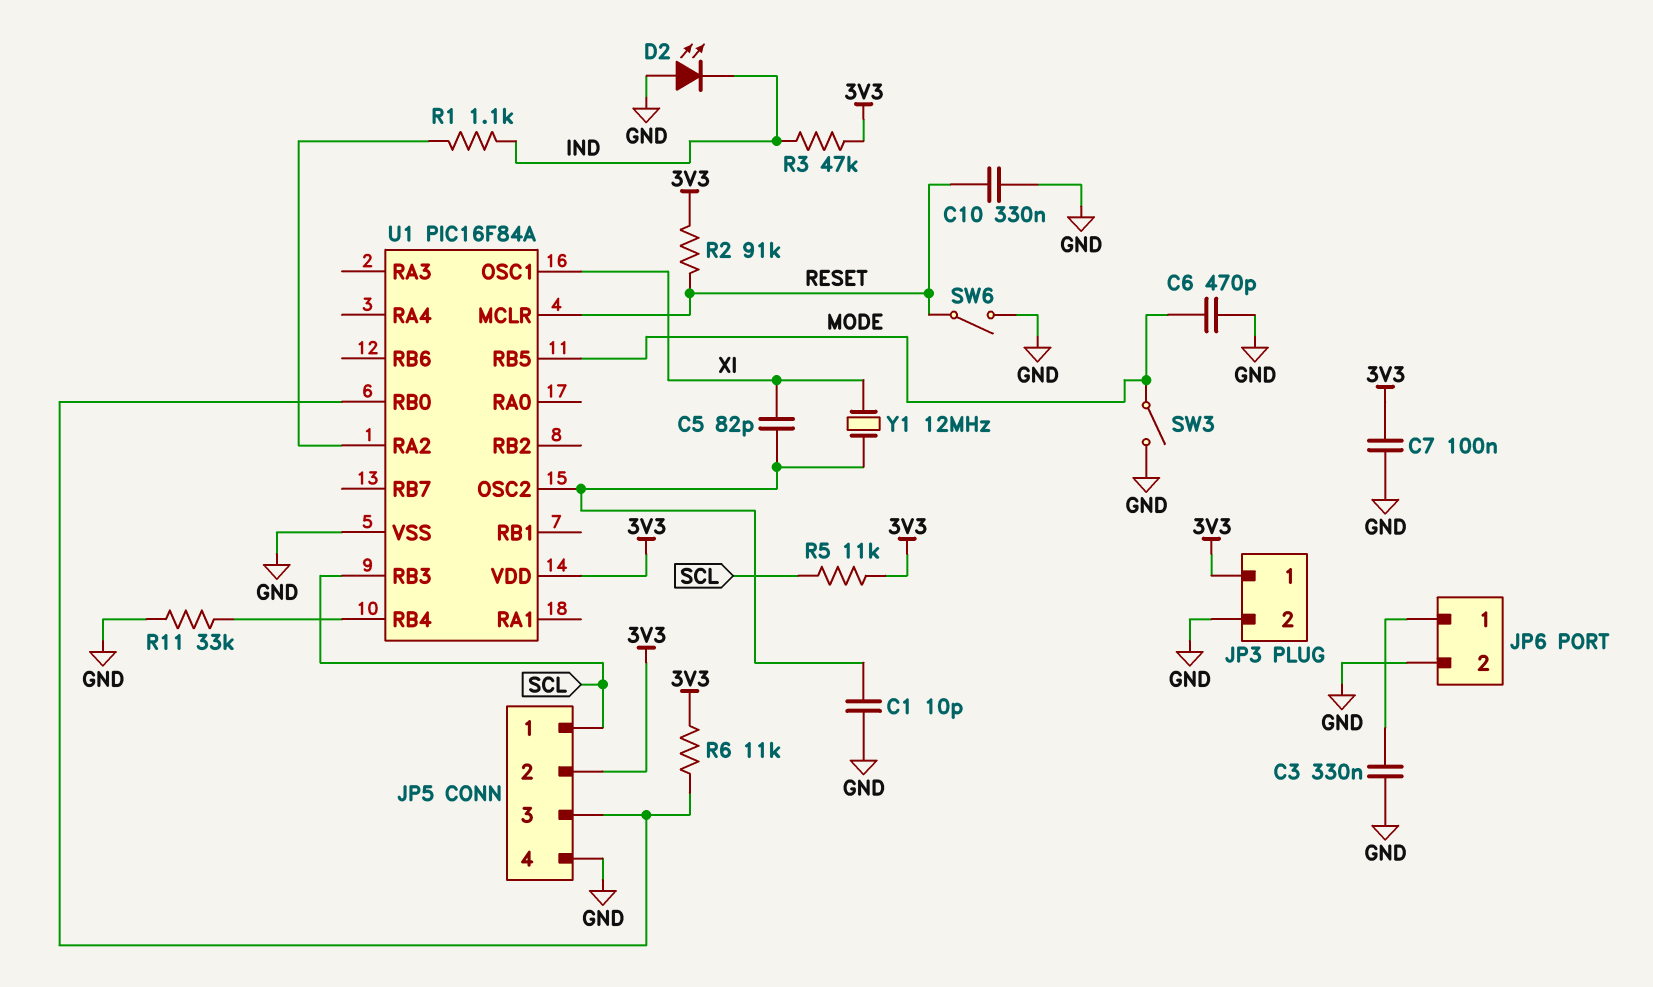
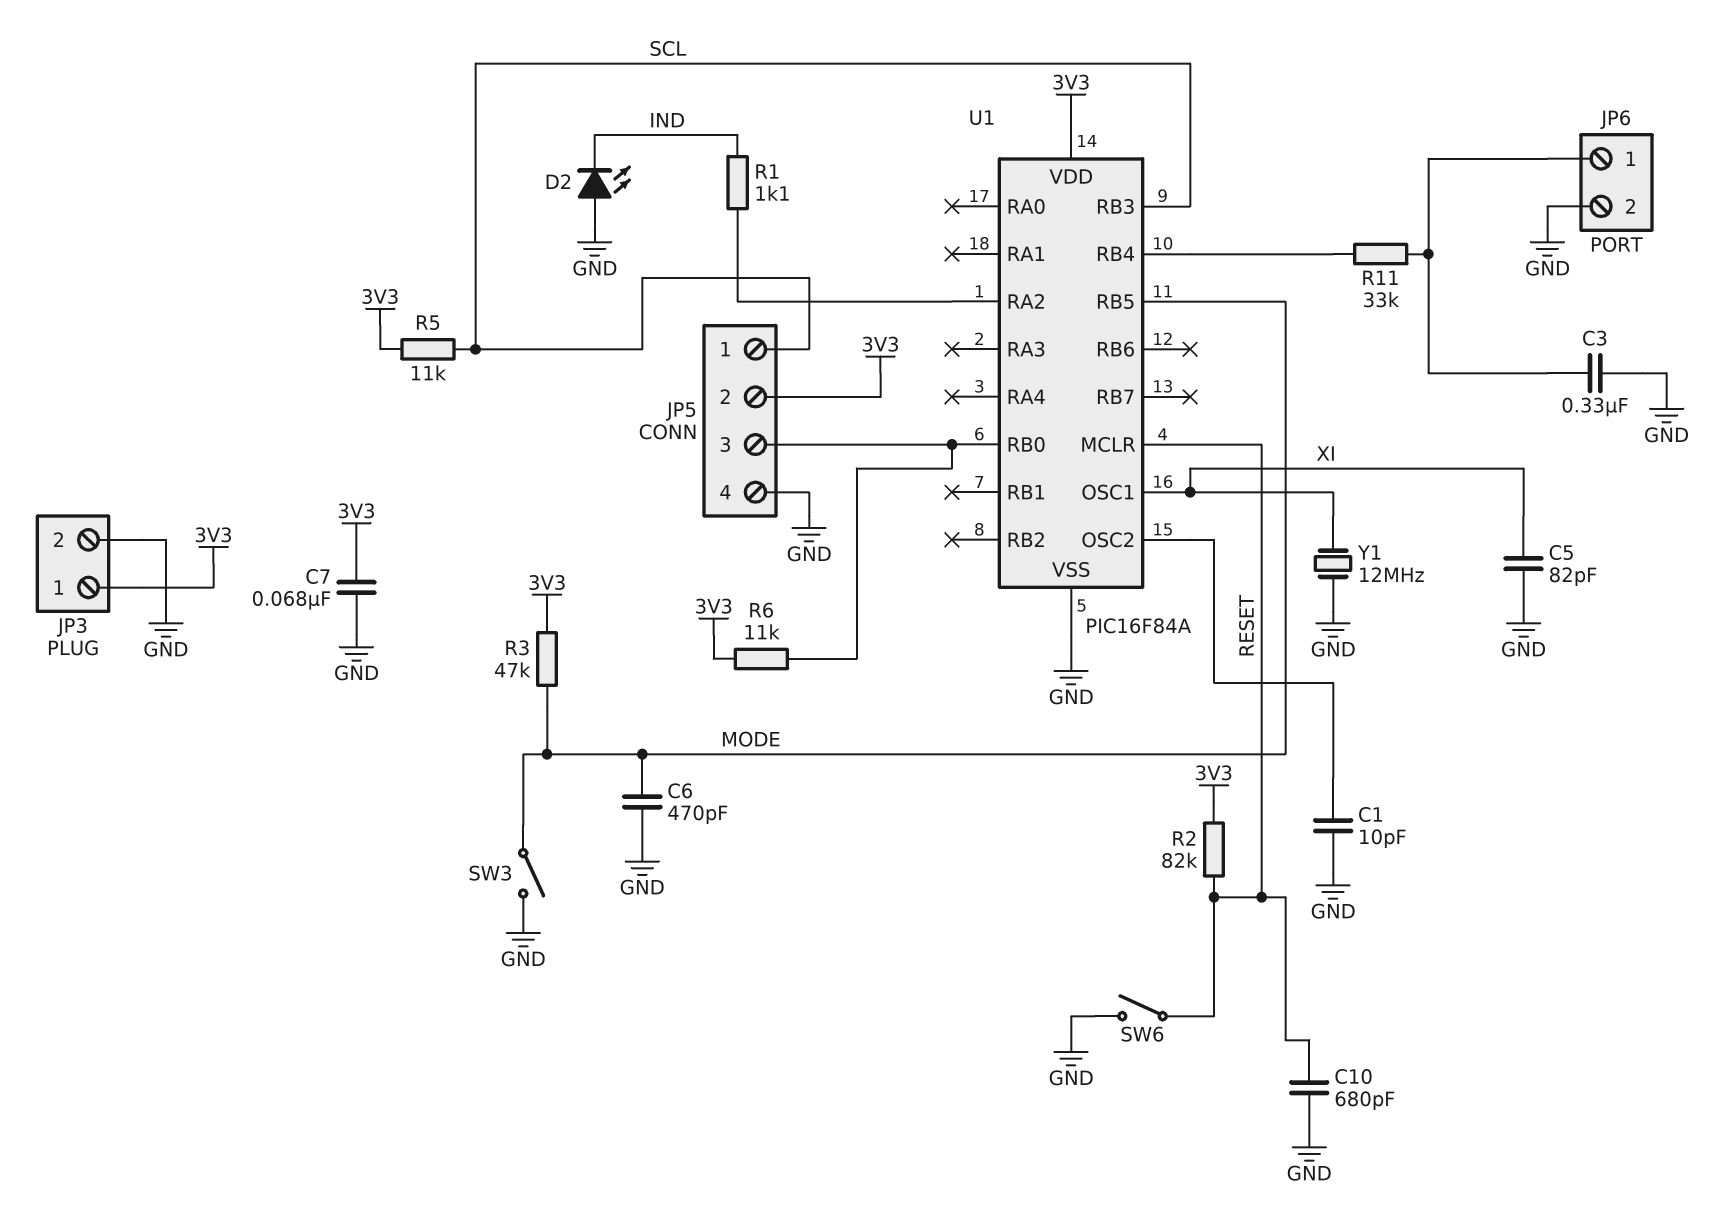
C5: 82pF (U1/OSC2, XI) -> 82pF (GND, XI)
C7: 100nF (3V3, GND) -> 68nF (3V3, GND)
C10: 330nF (GND, RESET) -> 680pF (GND, RESET)
R2: 91k (3V3, RESET) -> 82k (3V3, RESET)
R3: 47k (3V3, IND) -> 47k (3V3, MODE)
R11: 33k (GND, U1/RB4) -> 33k (JP6/1, U1/RB4)
Y1: 12MHz (U1/OSC2, XI) -> 12MHz (GND, XI)

